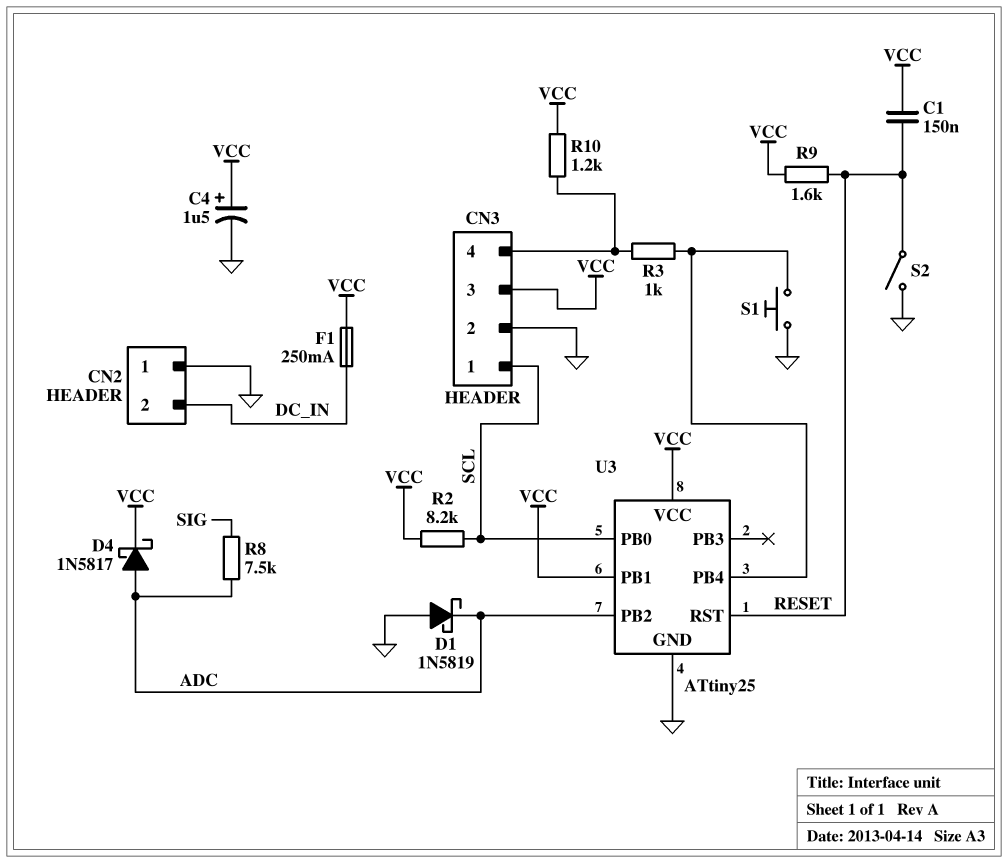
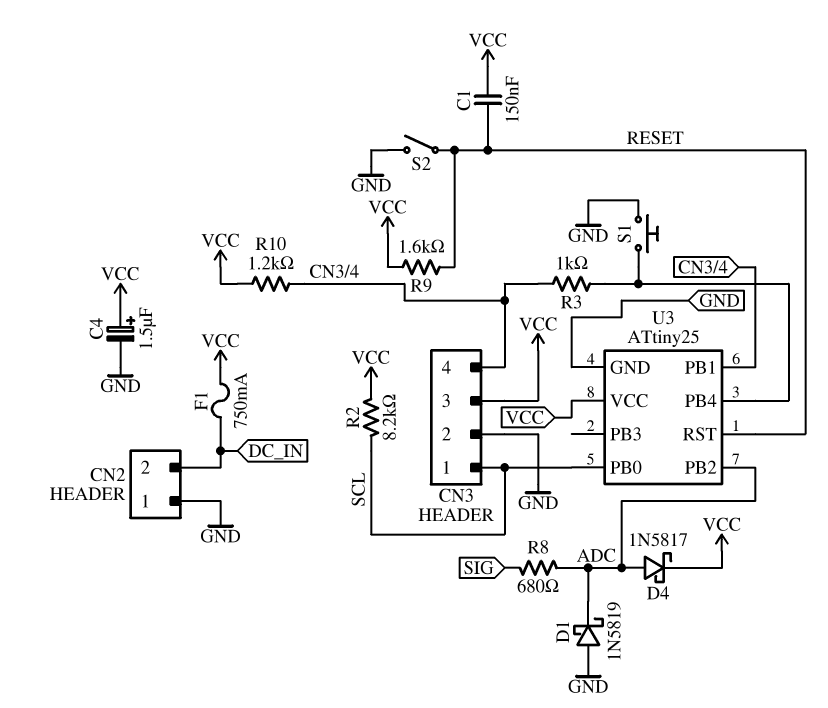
F1: 250mA (DC_IN, VCC) -> 750mA (DC_IN, VCC)
R8: 7.5k (ADC, SIG) -> 680 (ADC, SIG)
U3 pin PB1: VCC -> CN3/4

